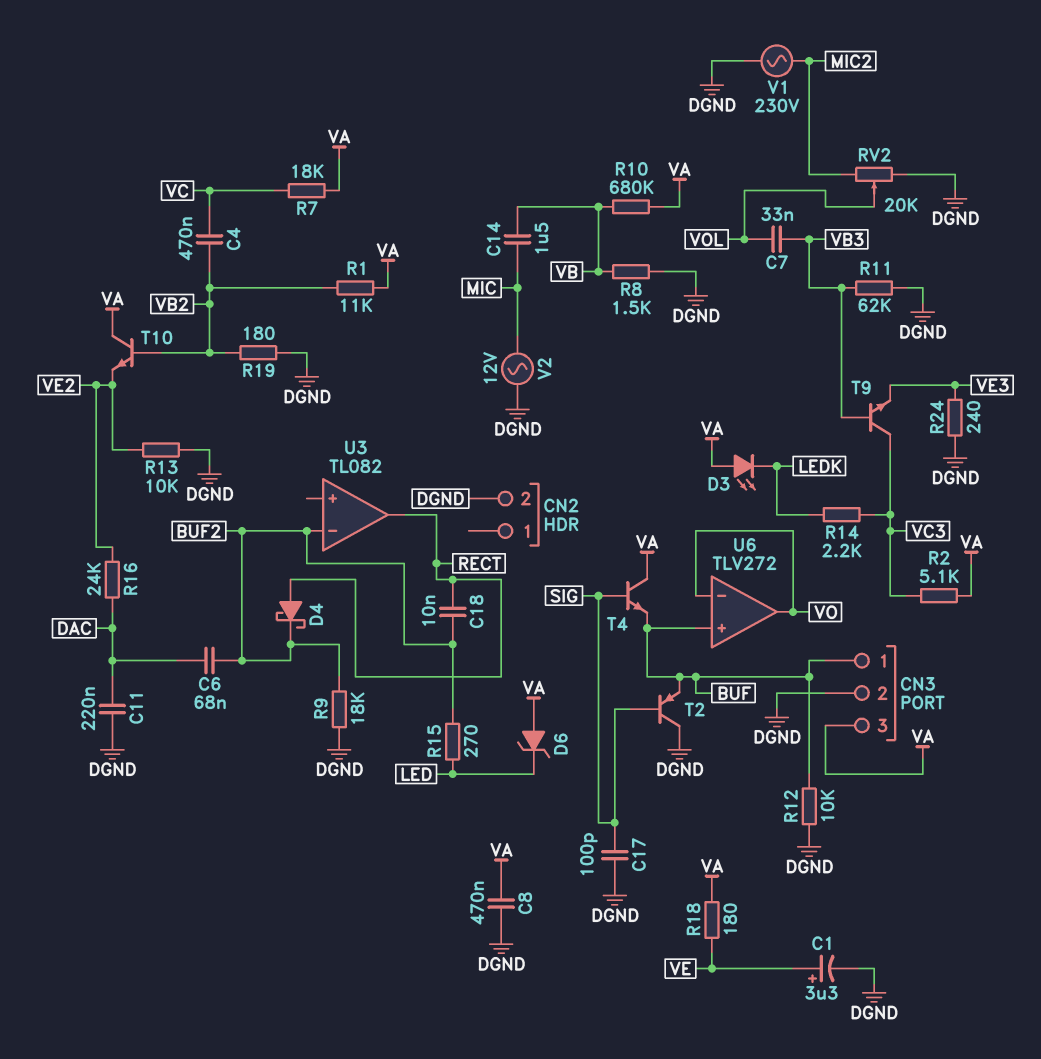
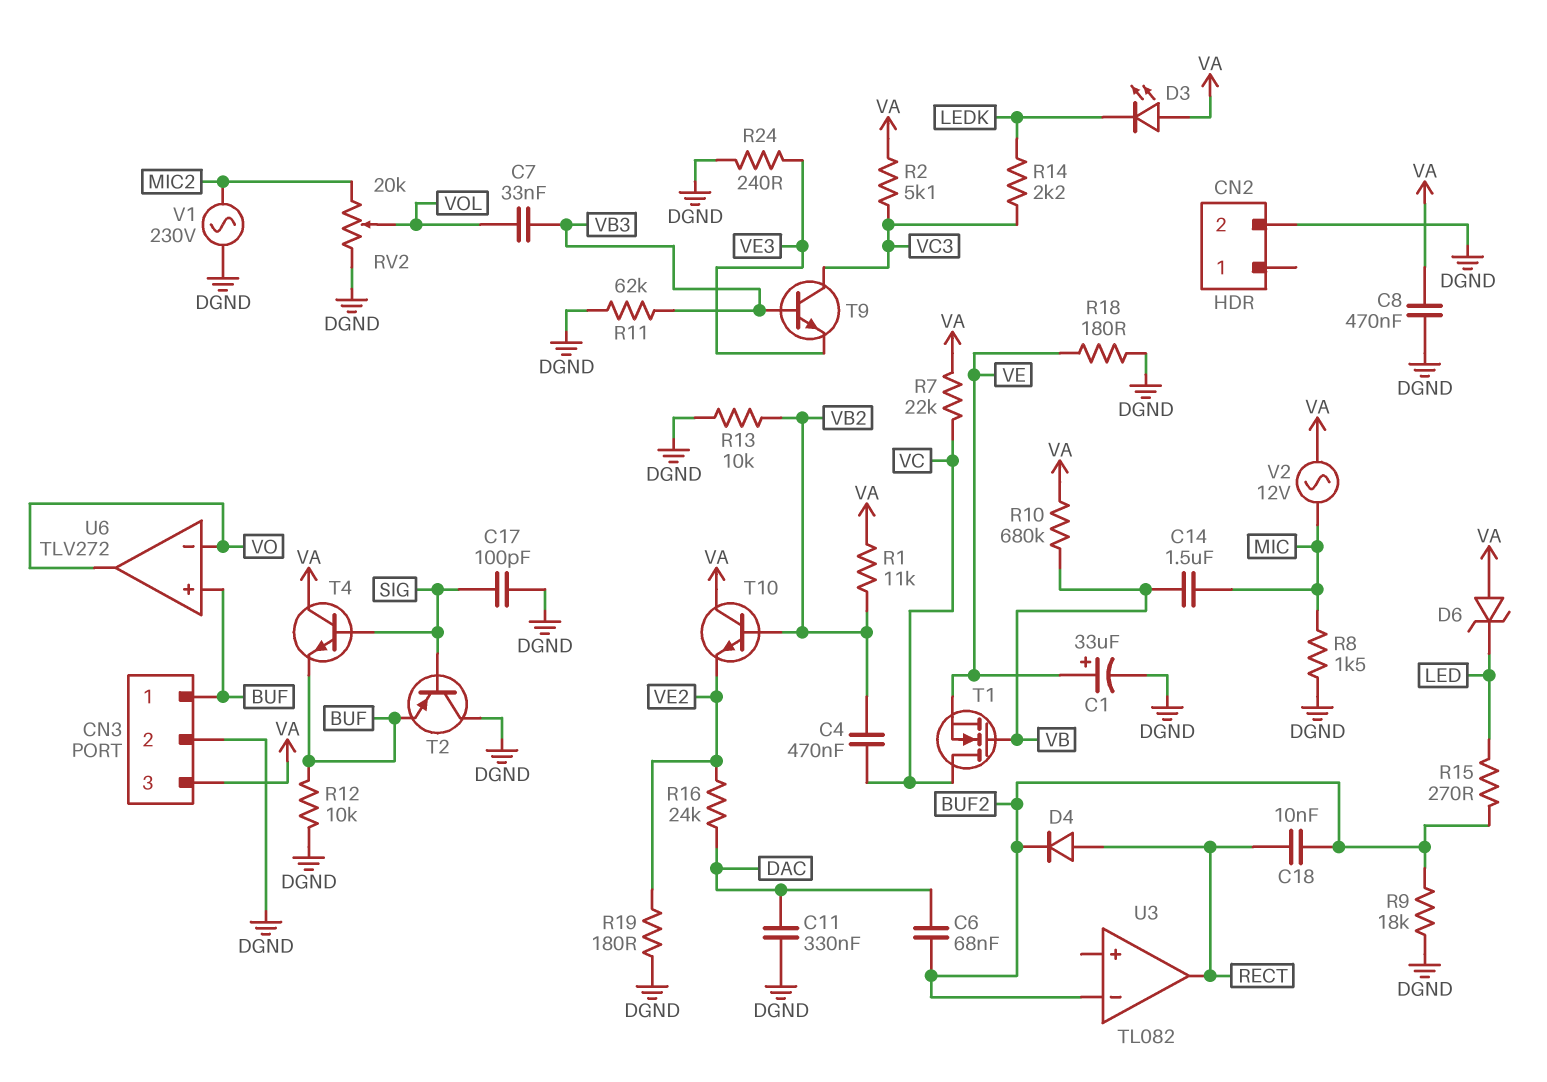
C1: 3.3uF (plus VE, minus DGND) -> 33uF (plus VE, minus DGND)
C11: 220nF (DAC, DGND) -> 330nF (DAC, DGND)
D4: schottky (A RECT, K BUF2) -> diode (A RECT, K BUF2)
R7: 18k (VA, VC) -> 22k (VA, VC)
R8: 1.5k (DGND, VB) -> 1.5k (DGND, MIC)
R13: 10k (DGND, VE2) -> 10k (DGND, VB2)
R18: 180 (VA, VE) -> 180 (DGND, VE)
R19: 180 (DGND, VB2) -> 180 (DGND, VE2)
T1: none -> NMOS (G VB, D VC, S VE)
V2: AC 12V (DGND, MIC) -> AC 12V (MIC, VA)

